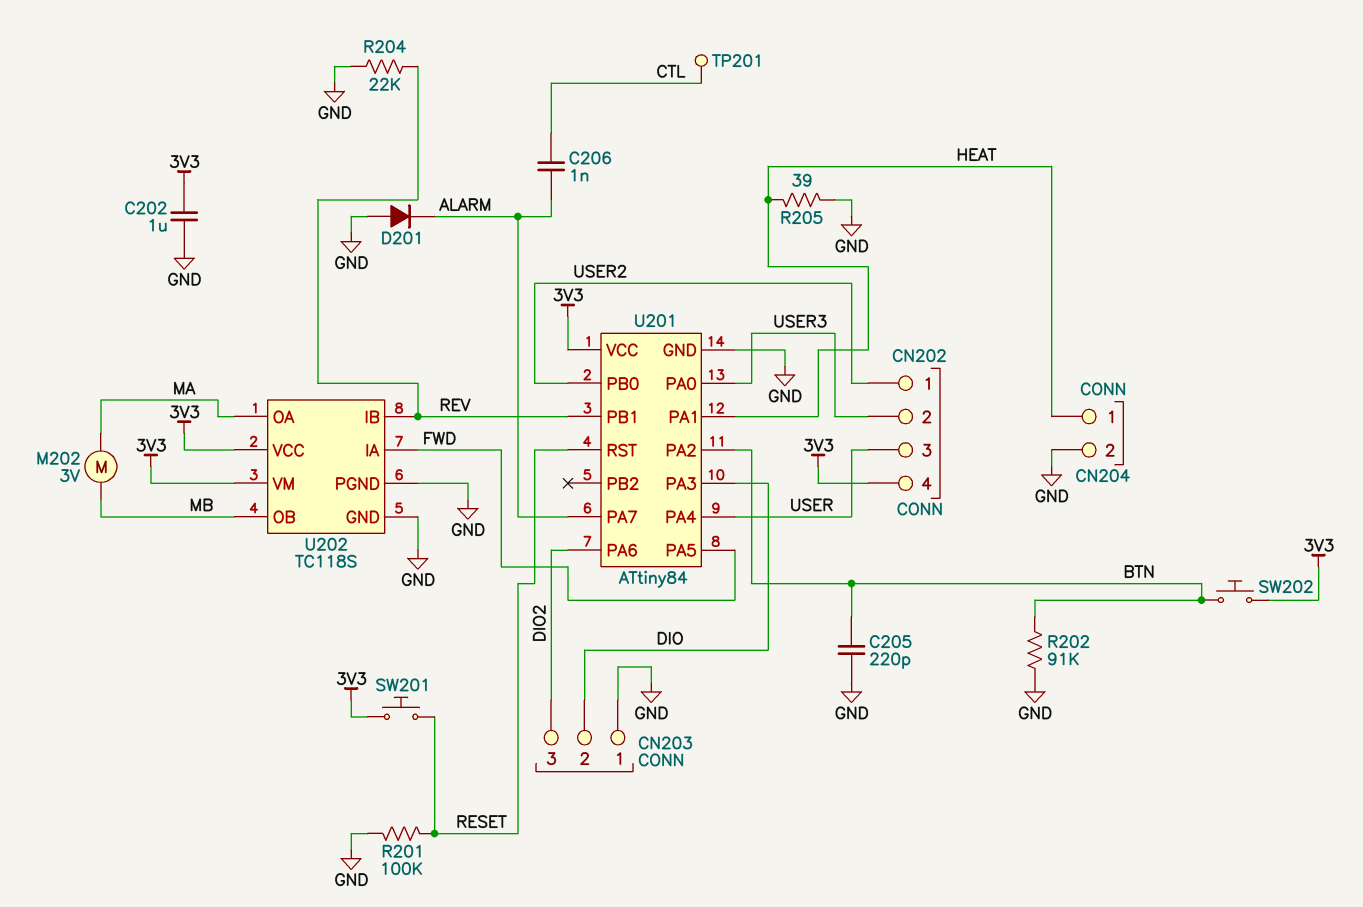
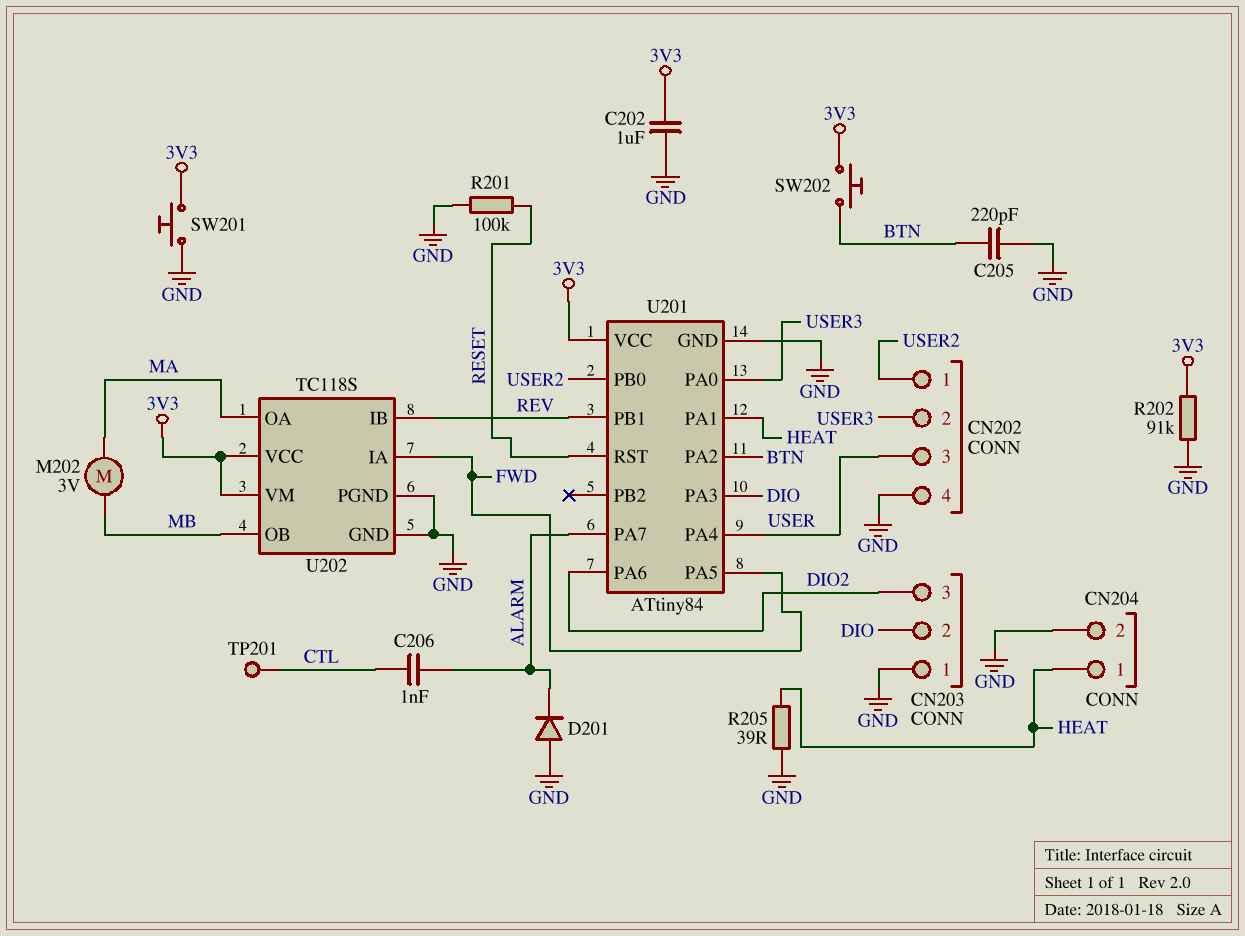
CN202 pin 4: 3V3 -> GND
R202: 91k (BTN, GND) -> 91k (3V3, GND)
R204: 22k (GND, REV) -> none
SW201: button (3V3, RESET) -> button (3V3, GND)

